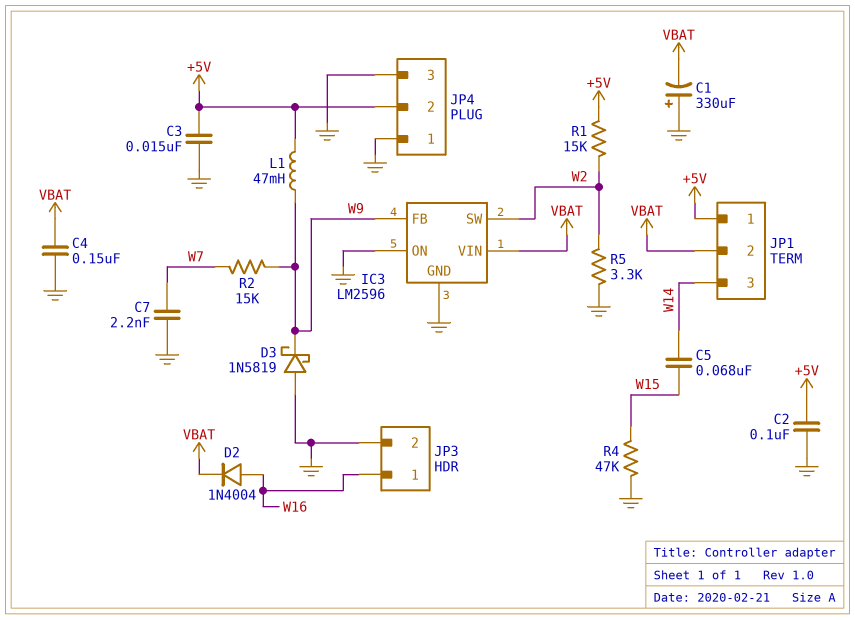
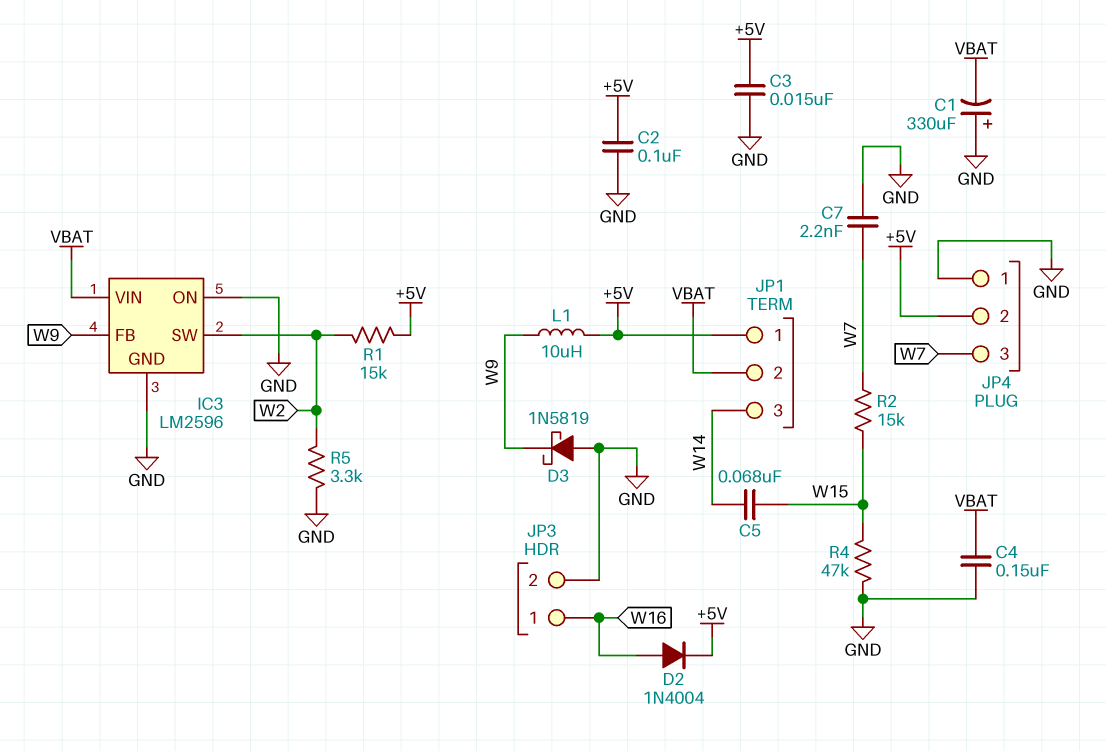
D2: diode 1N4004 (A W16, K VBAT) -> diode 1N4004 (A W16, K +5V)
JP4 pin 3: GND -> W7
L1: 47mH (+5V, W9) -> 10uH (+5V, W9)
R2: 15k (W7, W9) -> 15k (W7, W15)

